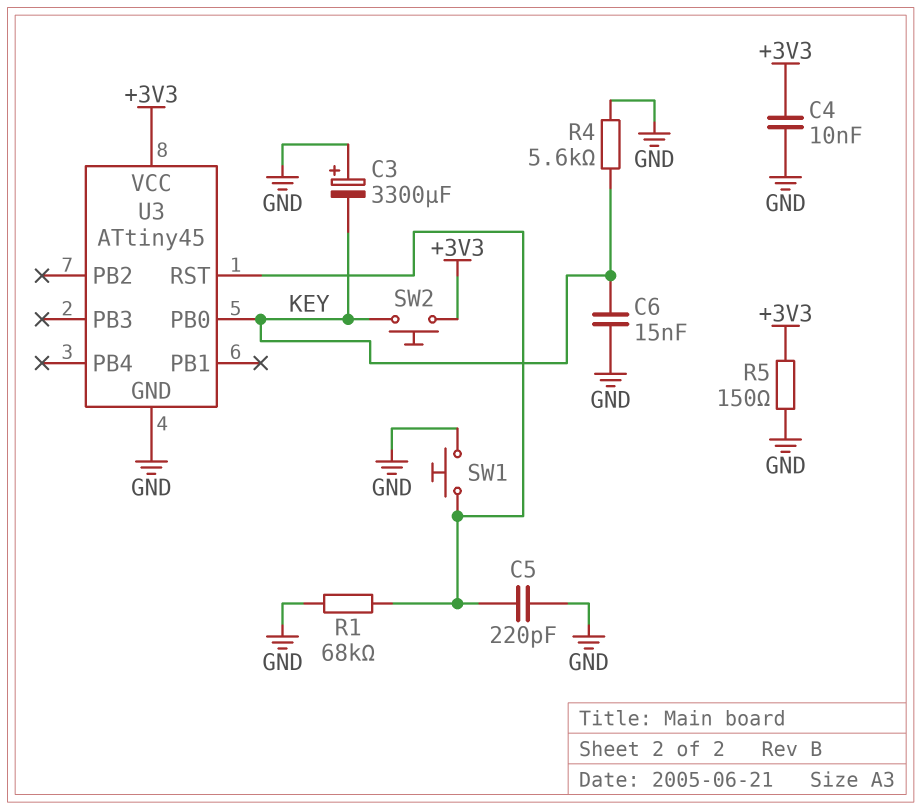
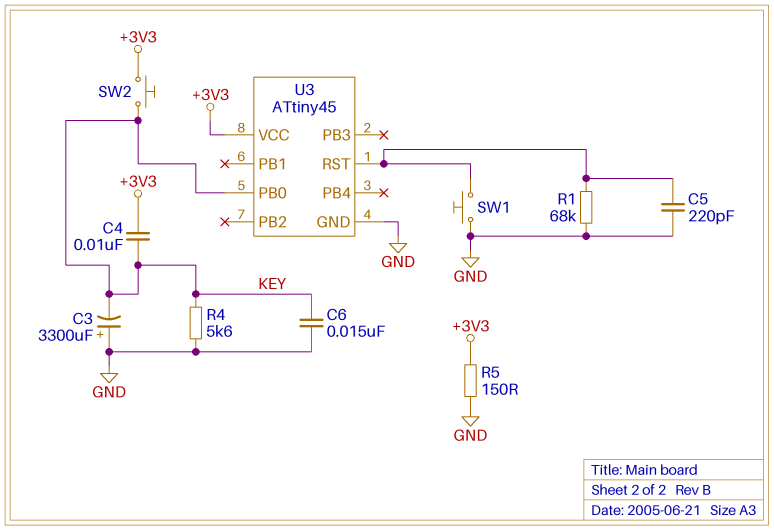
C4: 10nF (+3V3, GND) -> 10nF (+3V3, KEY)

